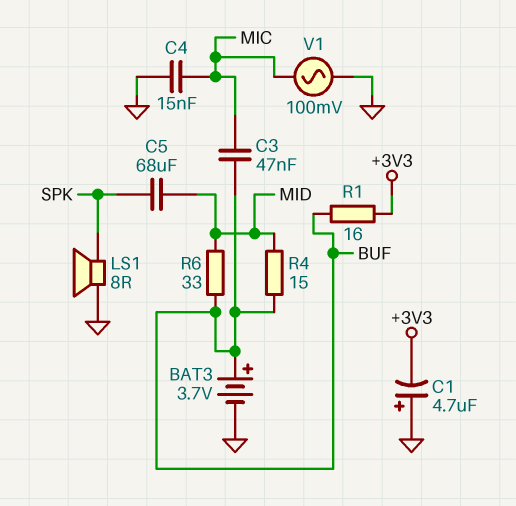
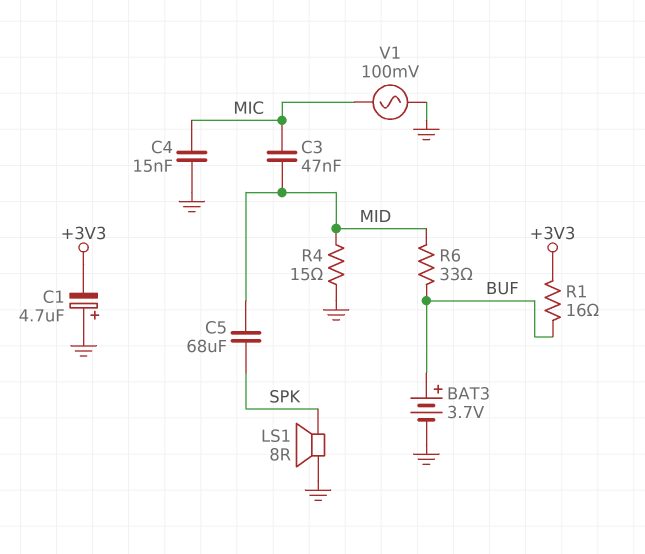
C3: 47nF (BUF, MIC) -> 47nF (MIC, MID)
R4: 15 (BUF, MID) -> 15 (GND, MID)

